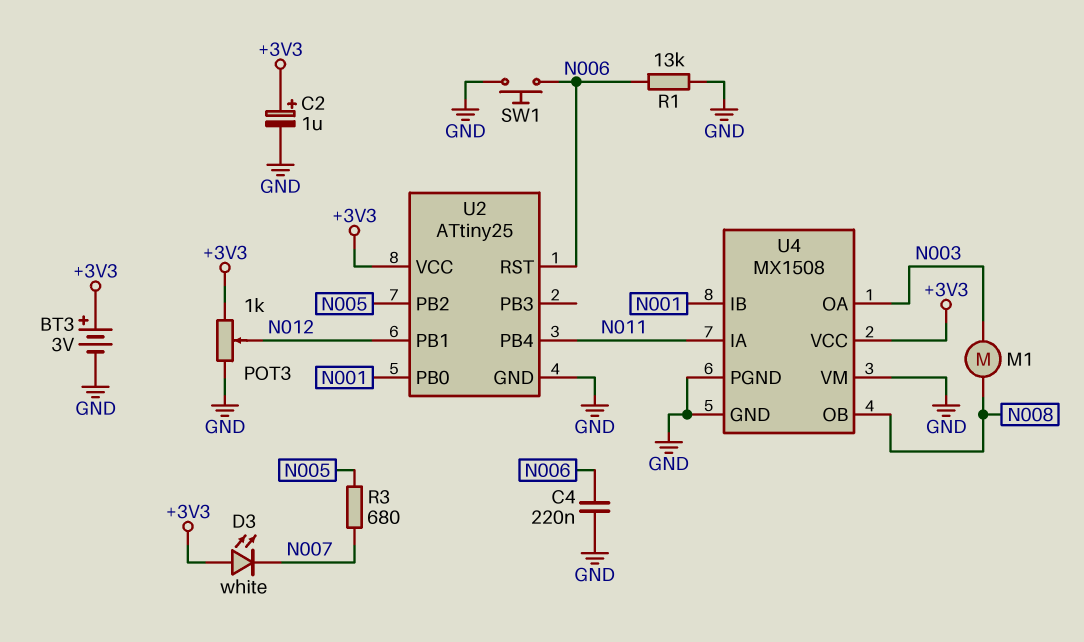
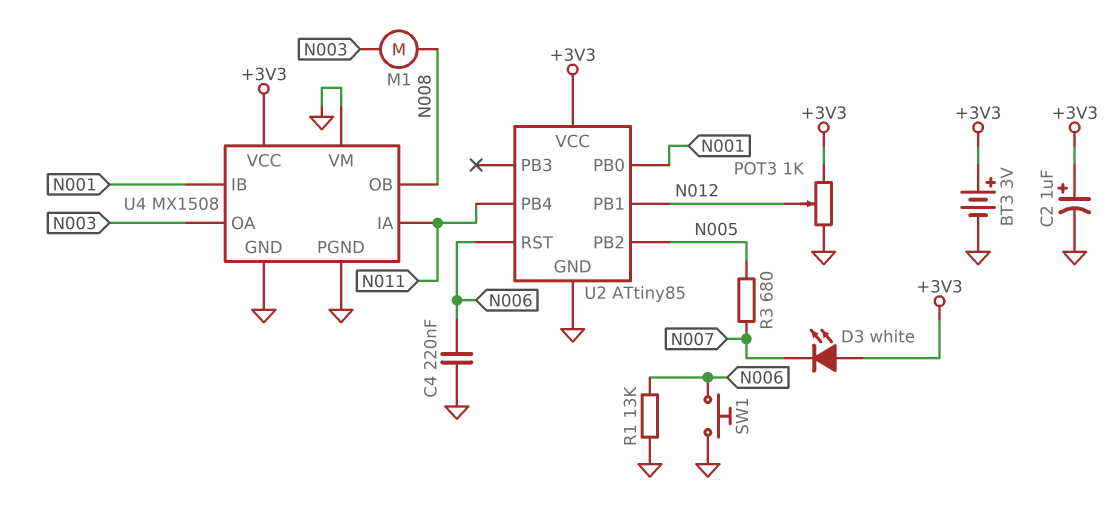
U2: ATtiny25 -> ATtiny85

